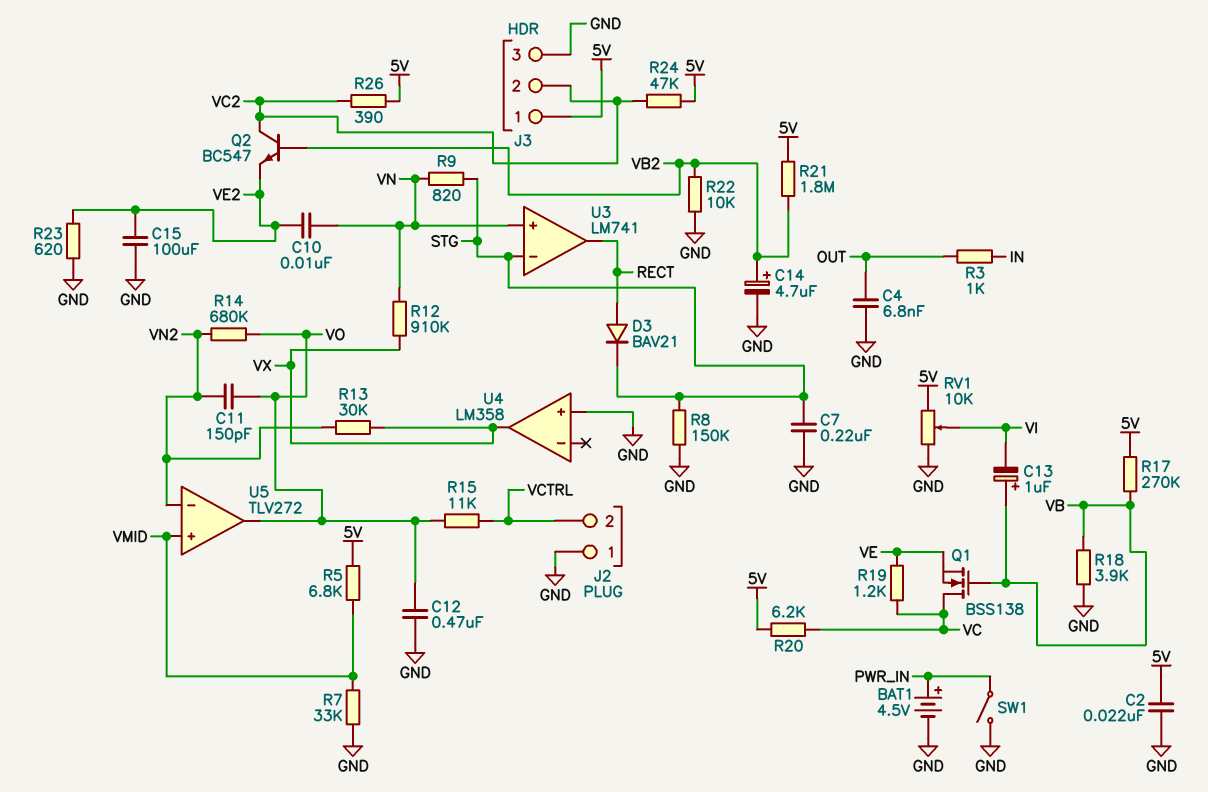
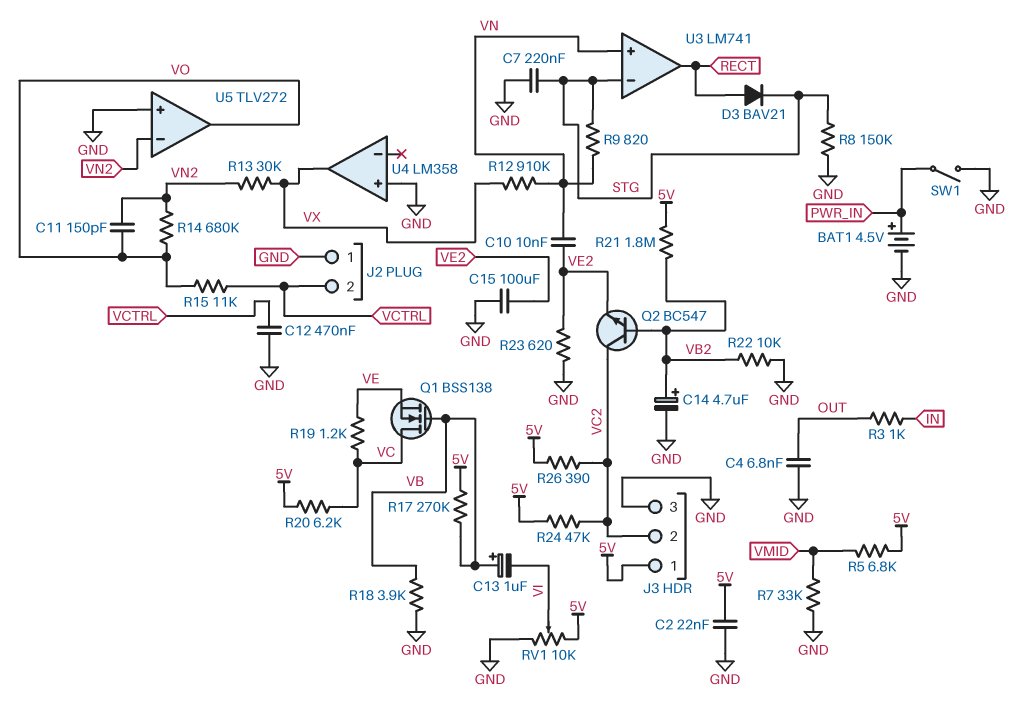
C12: 470nF (GND, VO) -> 470nF (GND, VCTRL)
U5 pin in+: VMID -> GND

